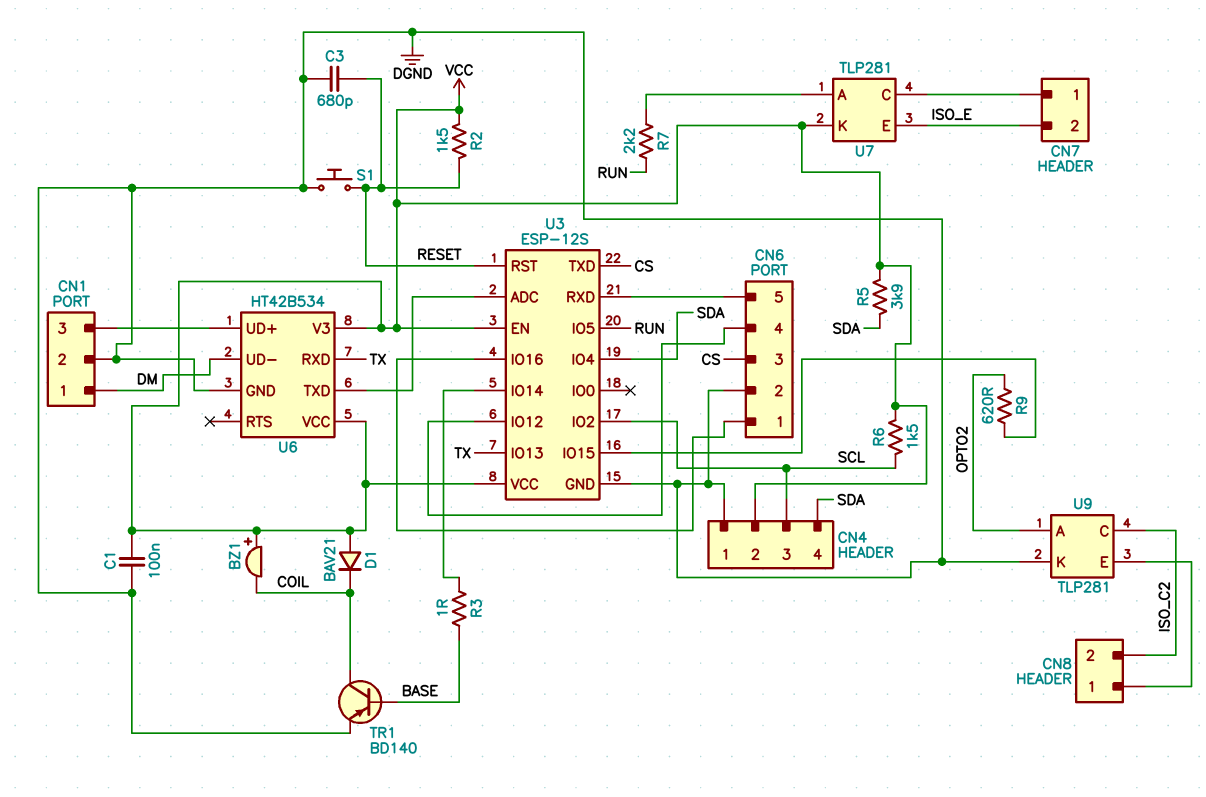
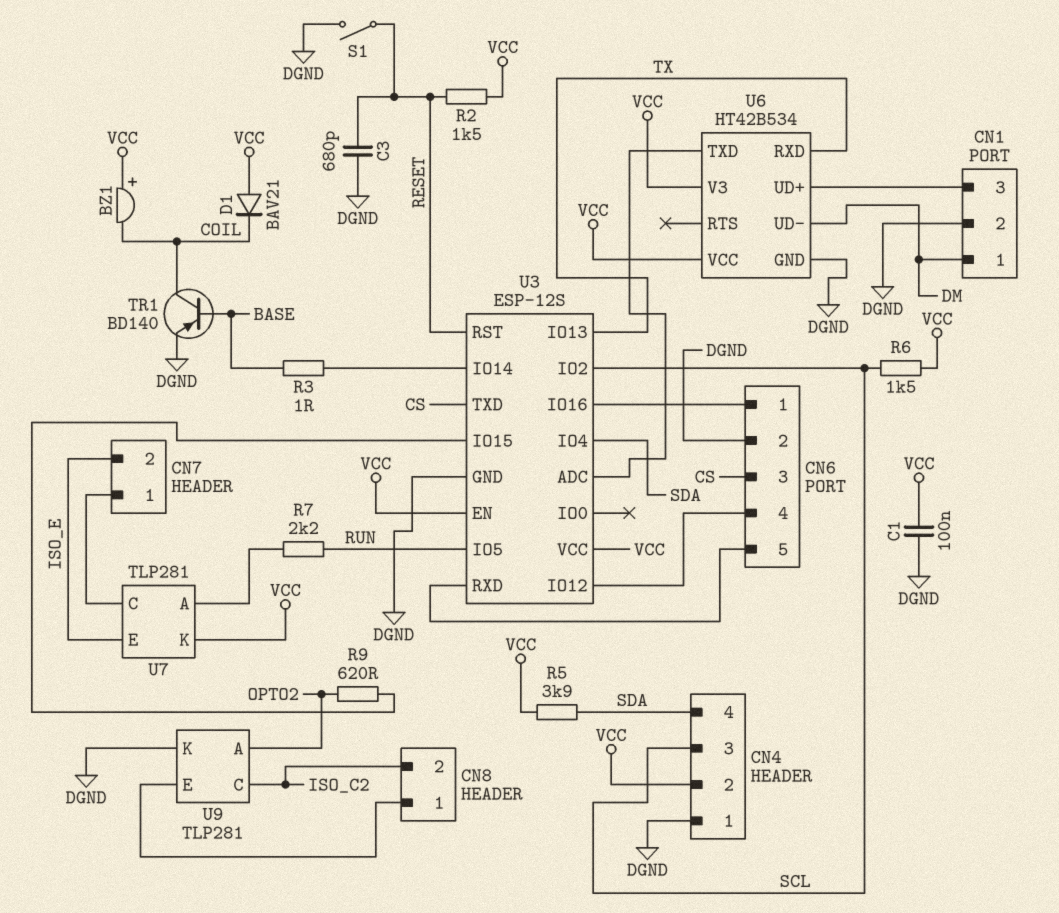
S1: button (DGND, RESET) -> switch (DGND, RESET)

